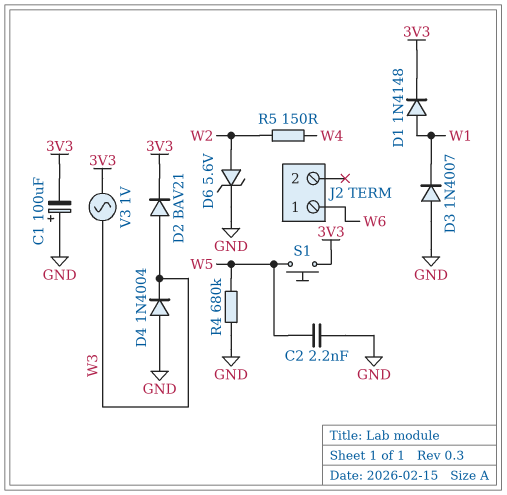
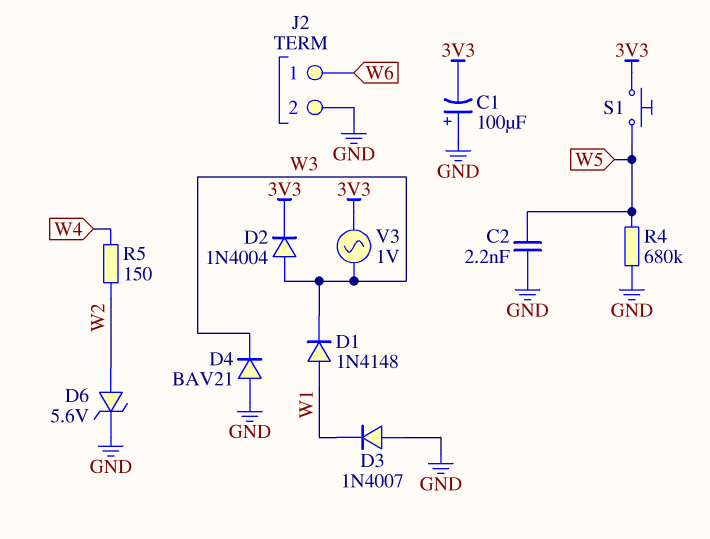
D1: diode 1N4148 (A W1, K 3V3) -> diode 1N4148 (A W1, K W3)
D2: diode BAV21 (A W3, K 3V3) -> diode 1N4004 (A W3, K 3V3)
D4: diode 1N4004 (A GND, K W3) -> diode BAV21 (A GND, K W3)
J2 pin 2: none -> GND

